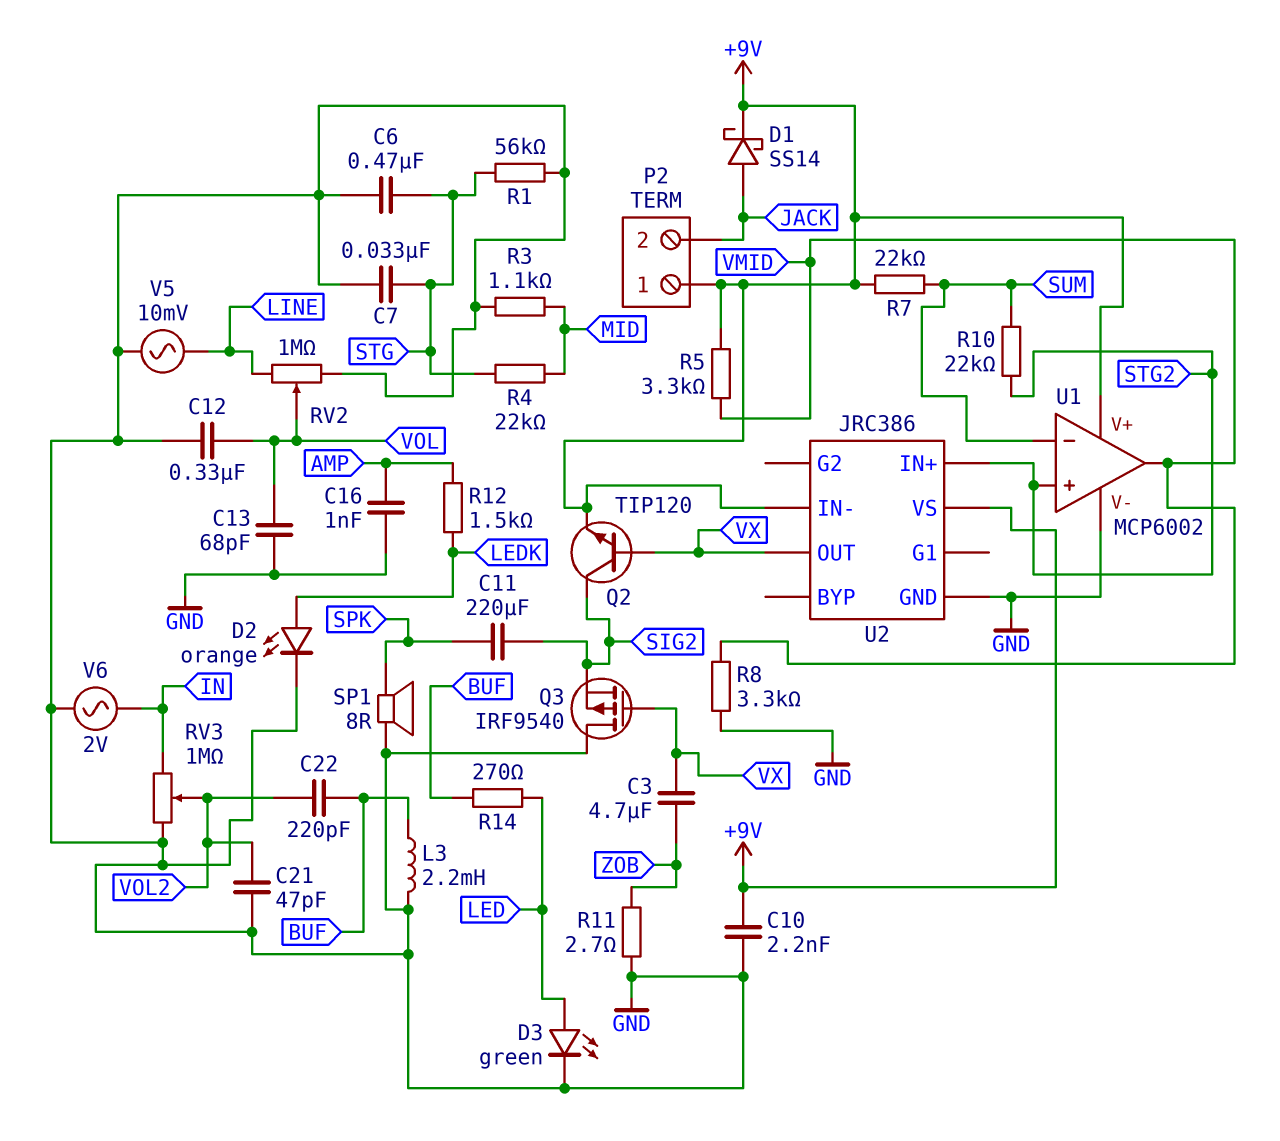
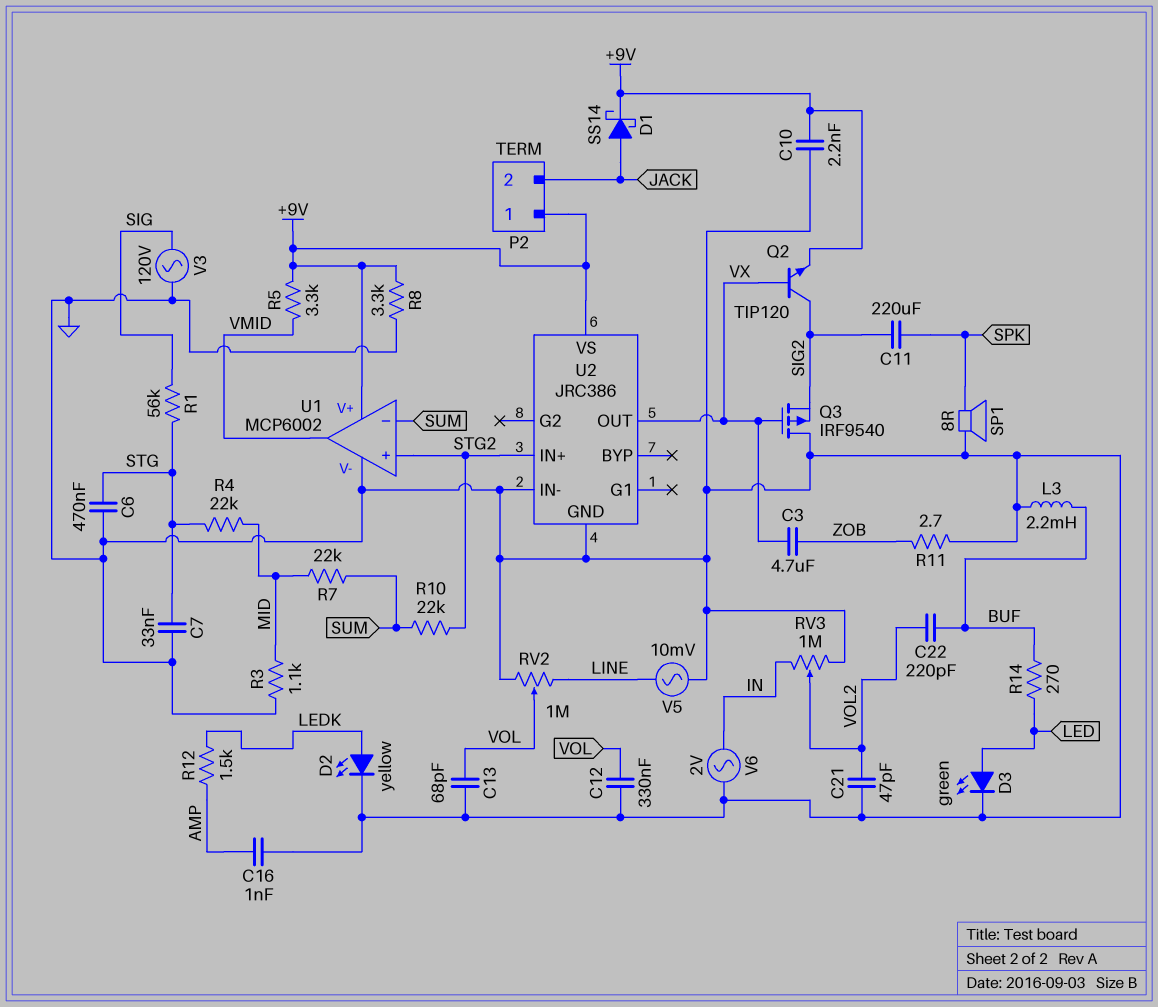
D2: LED orange (A LEDK, K GND) -> LED yellow (A LEDK, K GND)
R1: 56k (GND, STG) -> 56k (SIG, STG)
R7: 22k (+9V, SUM) -> 22k (MID, SUM)
R8: 3.3k (GND, VMID) -> 3.3k (+9V, GND)
U2 pin IN-: +9V -> GND
V3: none -> AC 120V (GND, SIG)

